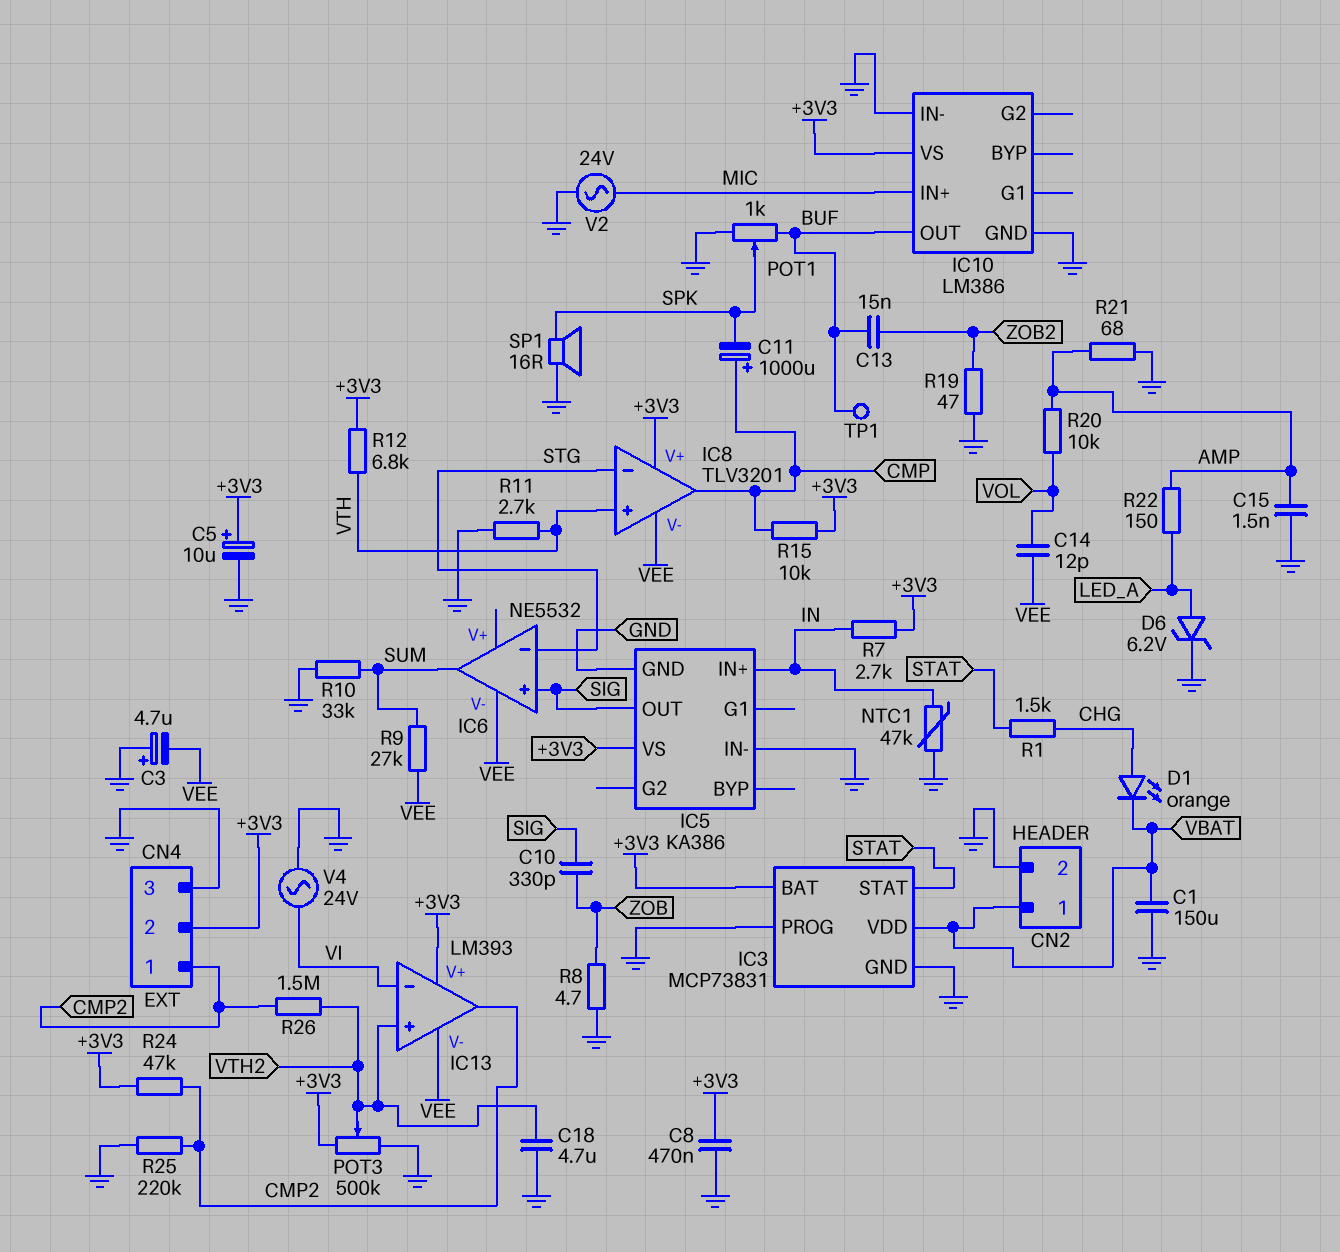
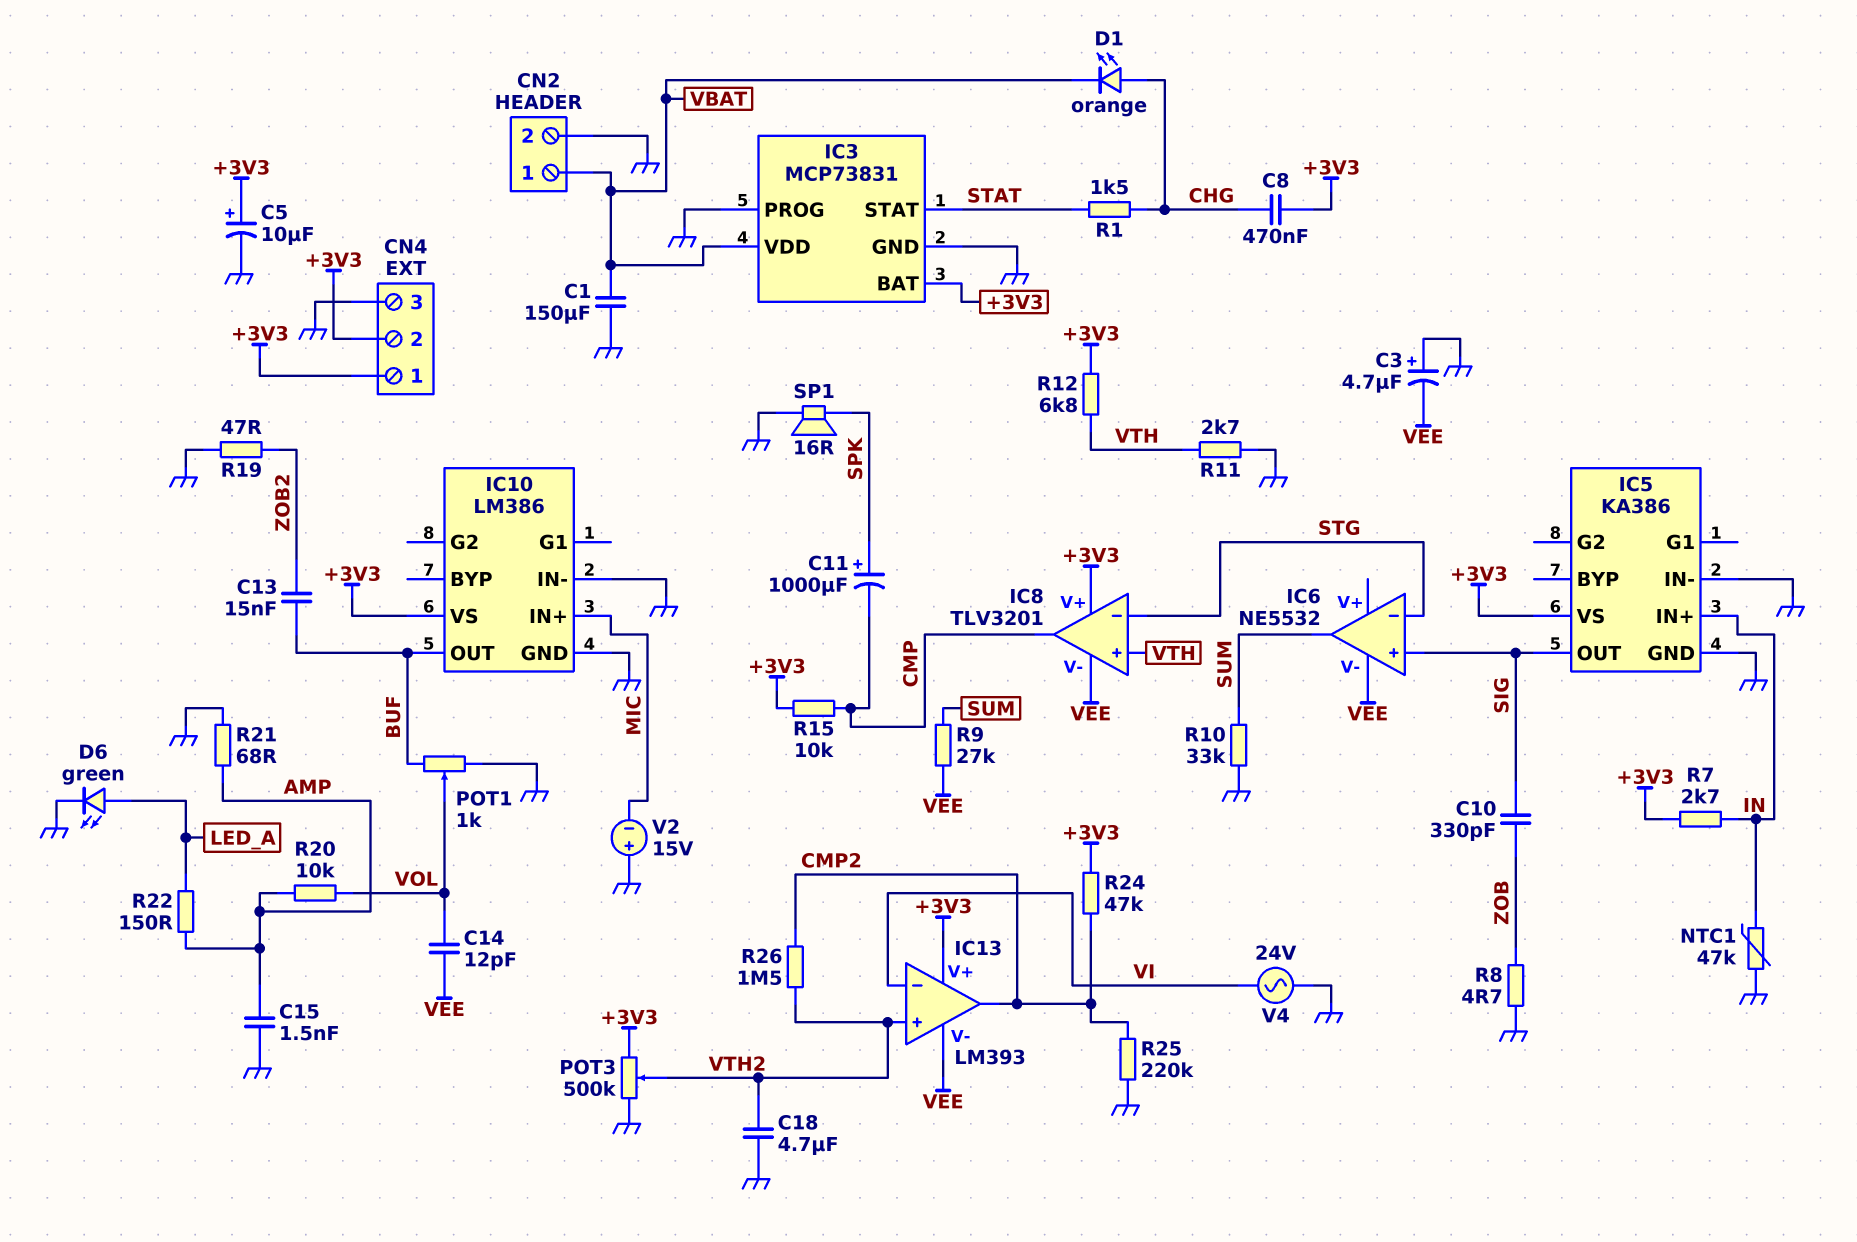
C8: 470nF (+3V3, GND) -> 470nF (+3V3, CHG)
C11: 1000uF (plus CMP, minus SPK) -> 1000uF (plus SPK, minus CMP)
CN4 pin 1: CMP2 -> +3V3
D6: zener 6.2V (A LED_A, K GND) -> LED green (A LED_A, K GND)
POT1: 1k (BUF, GND, wiper SPK) -> 1k (BUF, GND, wiper VOL)
TP1: test point (BUF) -> none
V2: AC 24V (GND, MIC) -> 15V (plus GND, minus MIC)

